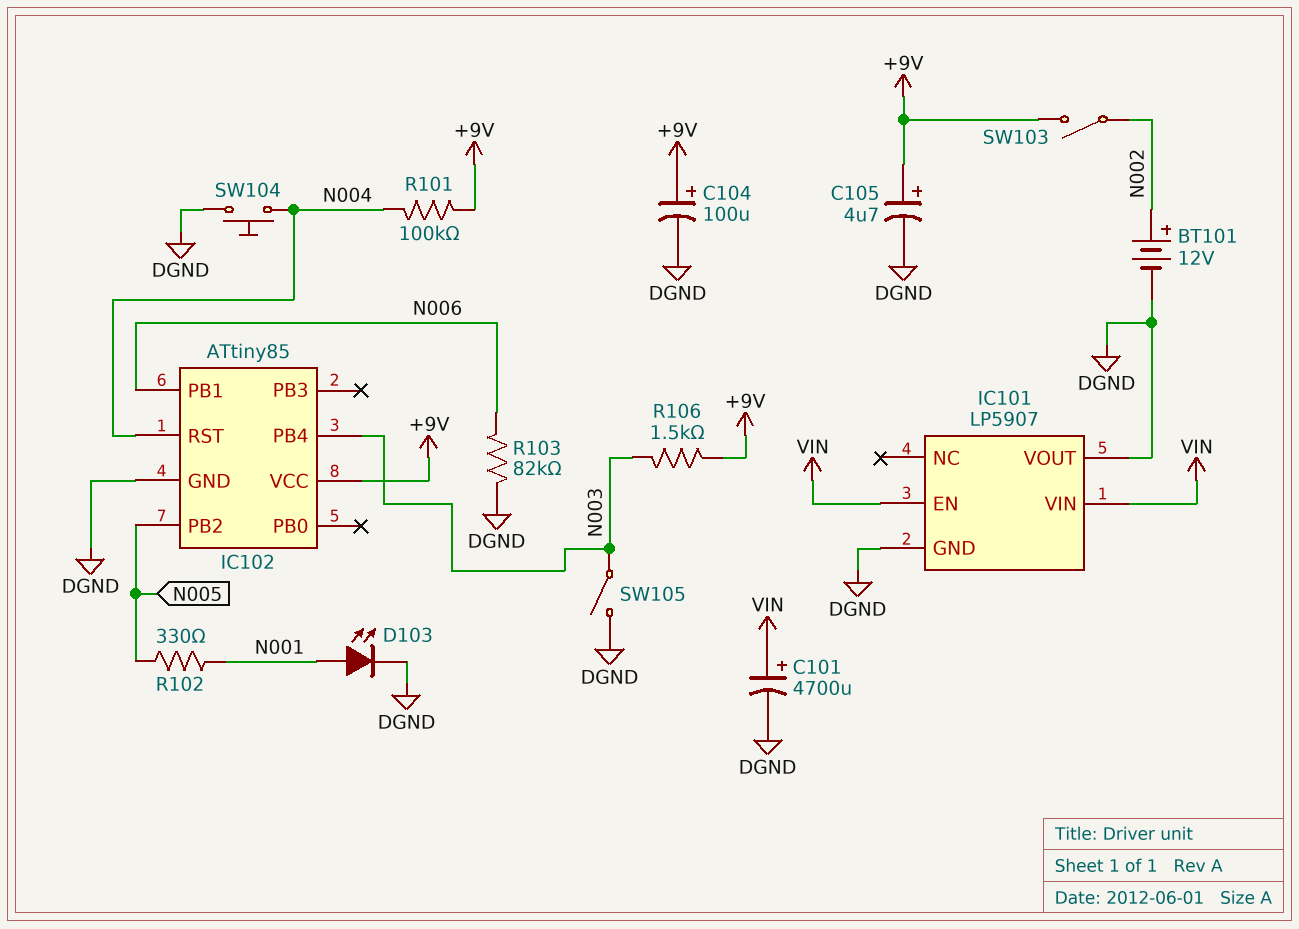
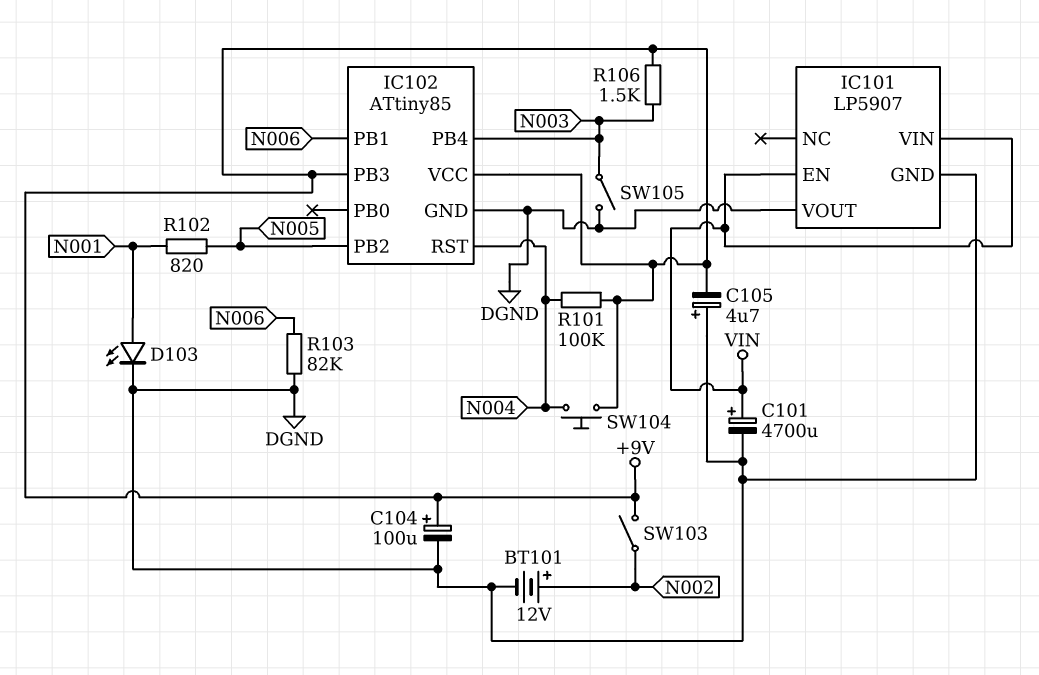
C105: 4.7uF (plus +9V, minus DGND) -> 4.7uF (plus DGND, minus +9V)
IC102 pin PB3: none -> +9V
R102: 330 (N001, N005) -> 820 (N001, N005)
SW104: button (DGND, N004) -> button (+9V, N004)

